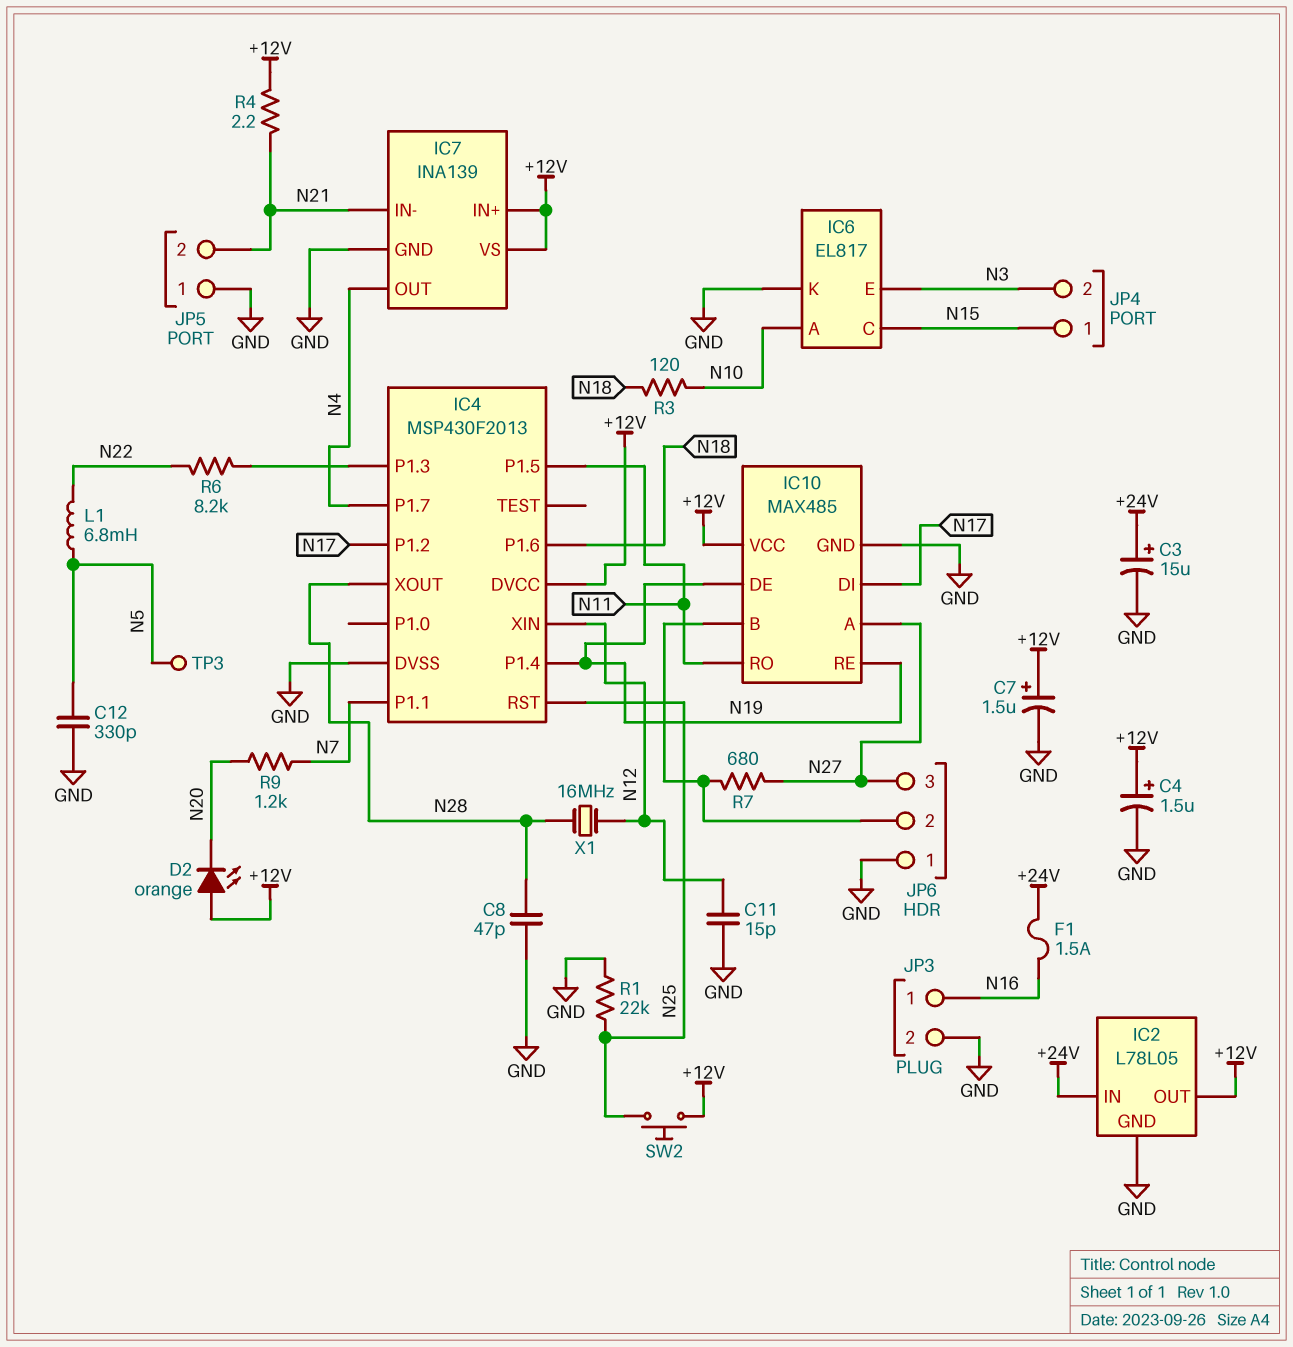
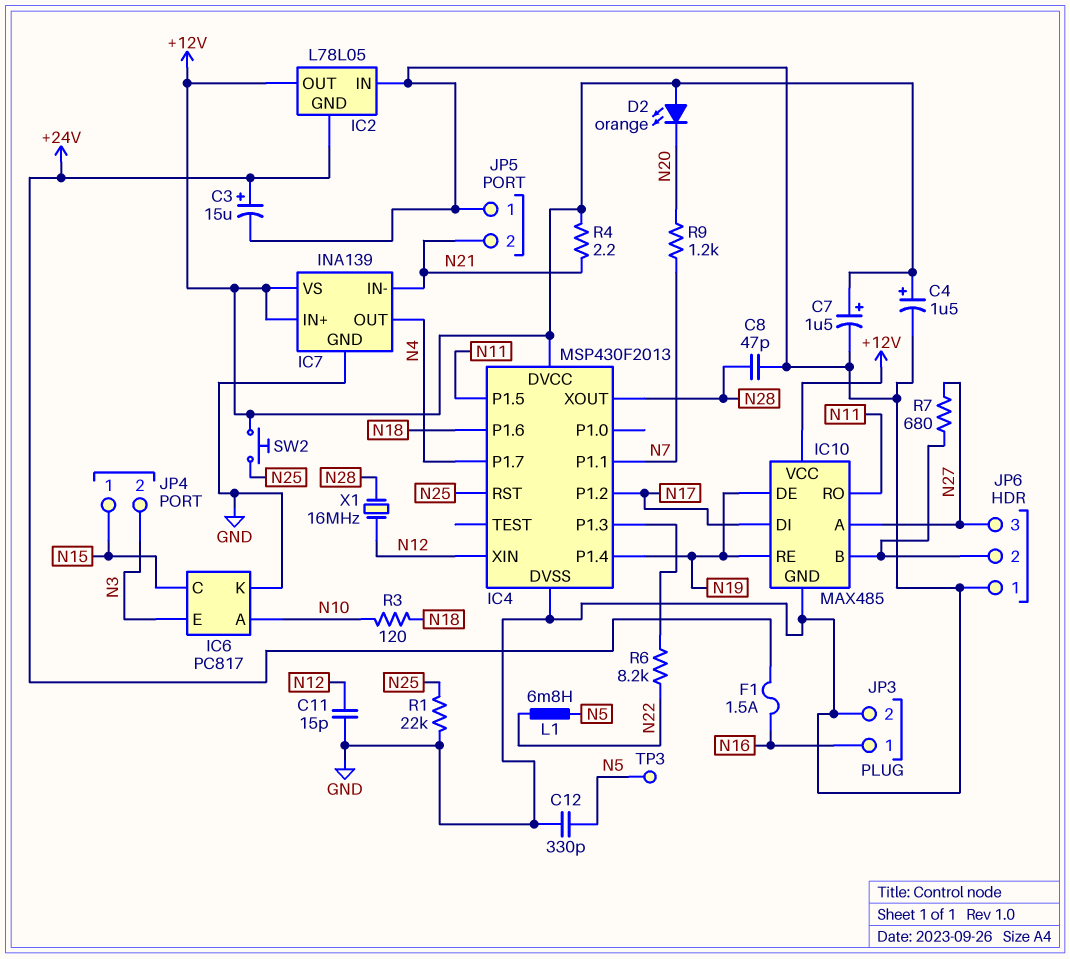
IC2 pin GND: GND -> +24V
IC2 pin IN: +24V -> GND
IC6: EL817 -> PC817

